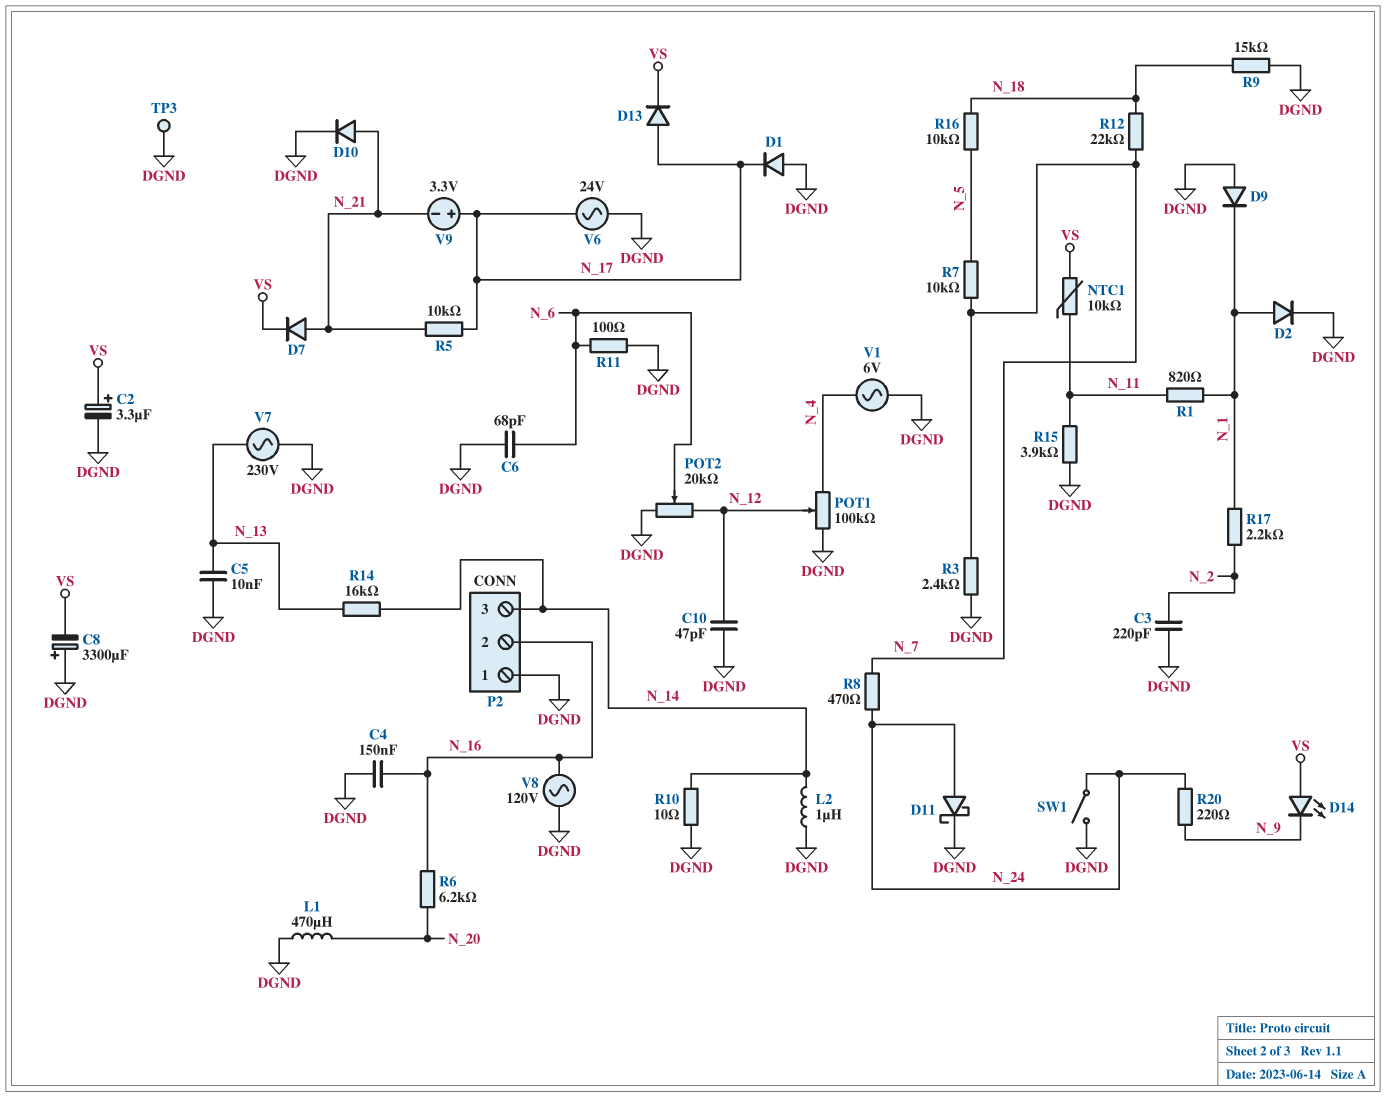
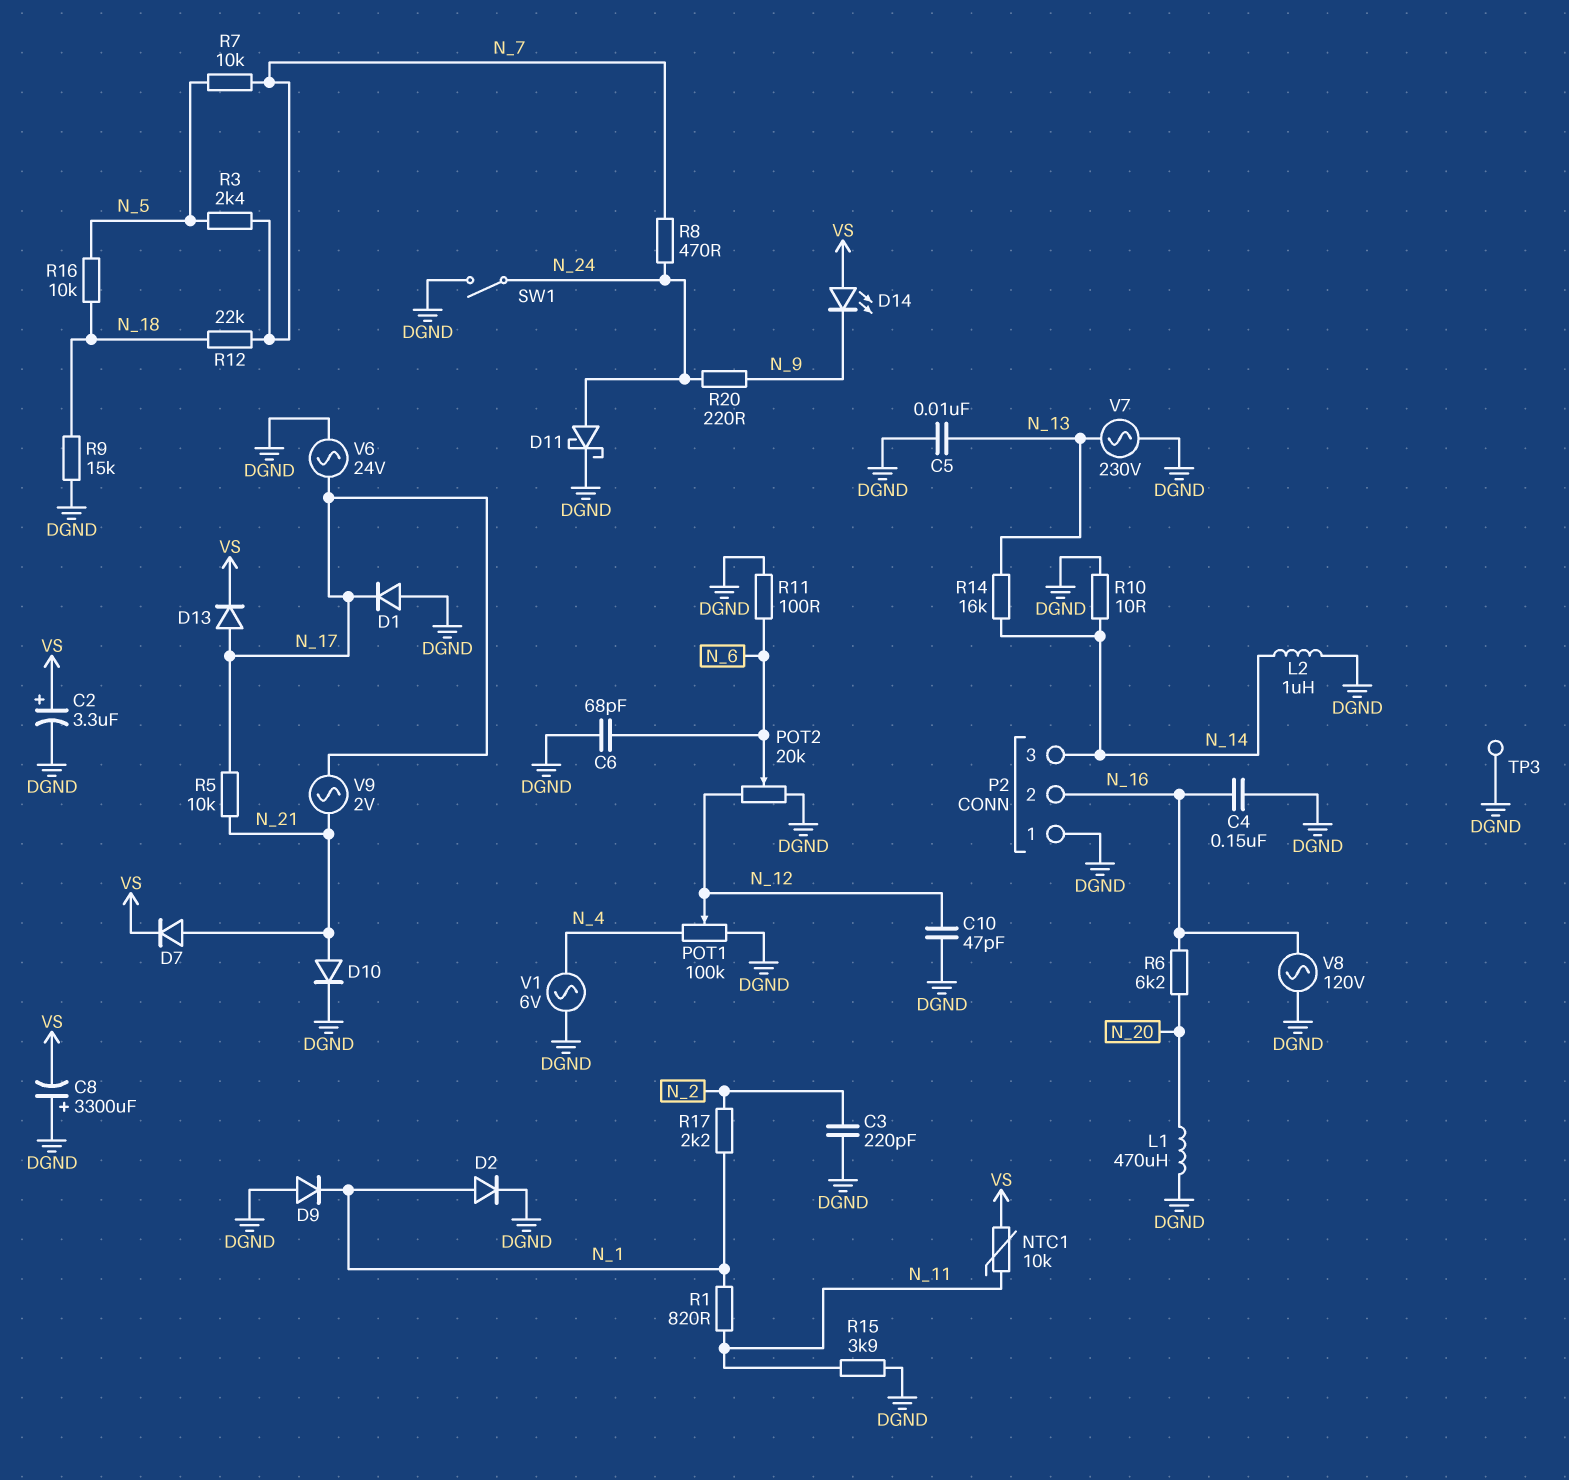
R3: 2.4k (DGND, N_7) -> 2.4k (N_5, N_7)
V9: 3.3V (plus N_17, minus N_21) -> AC 2V (N_17, N_21)

